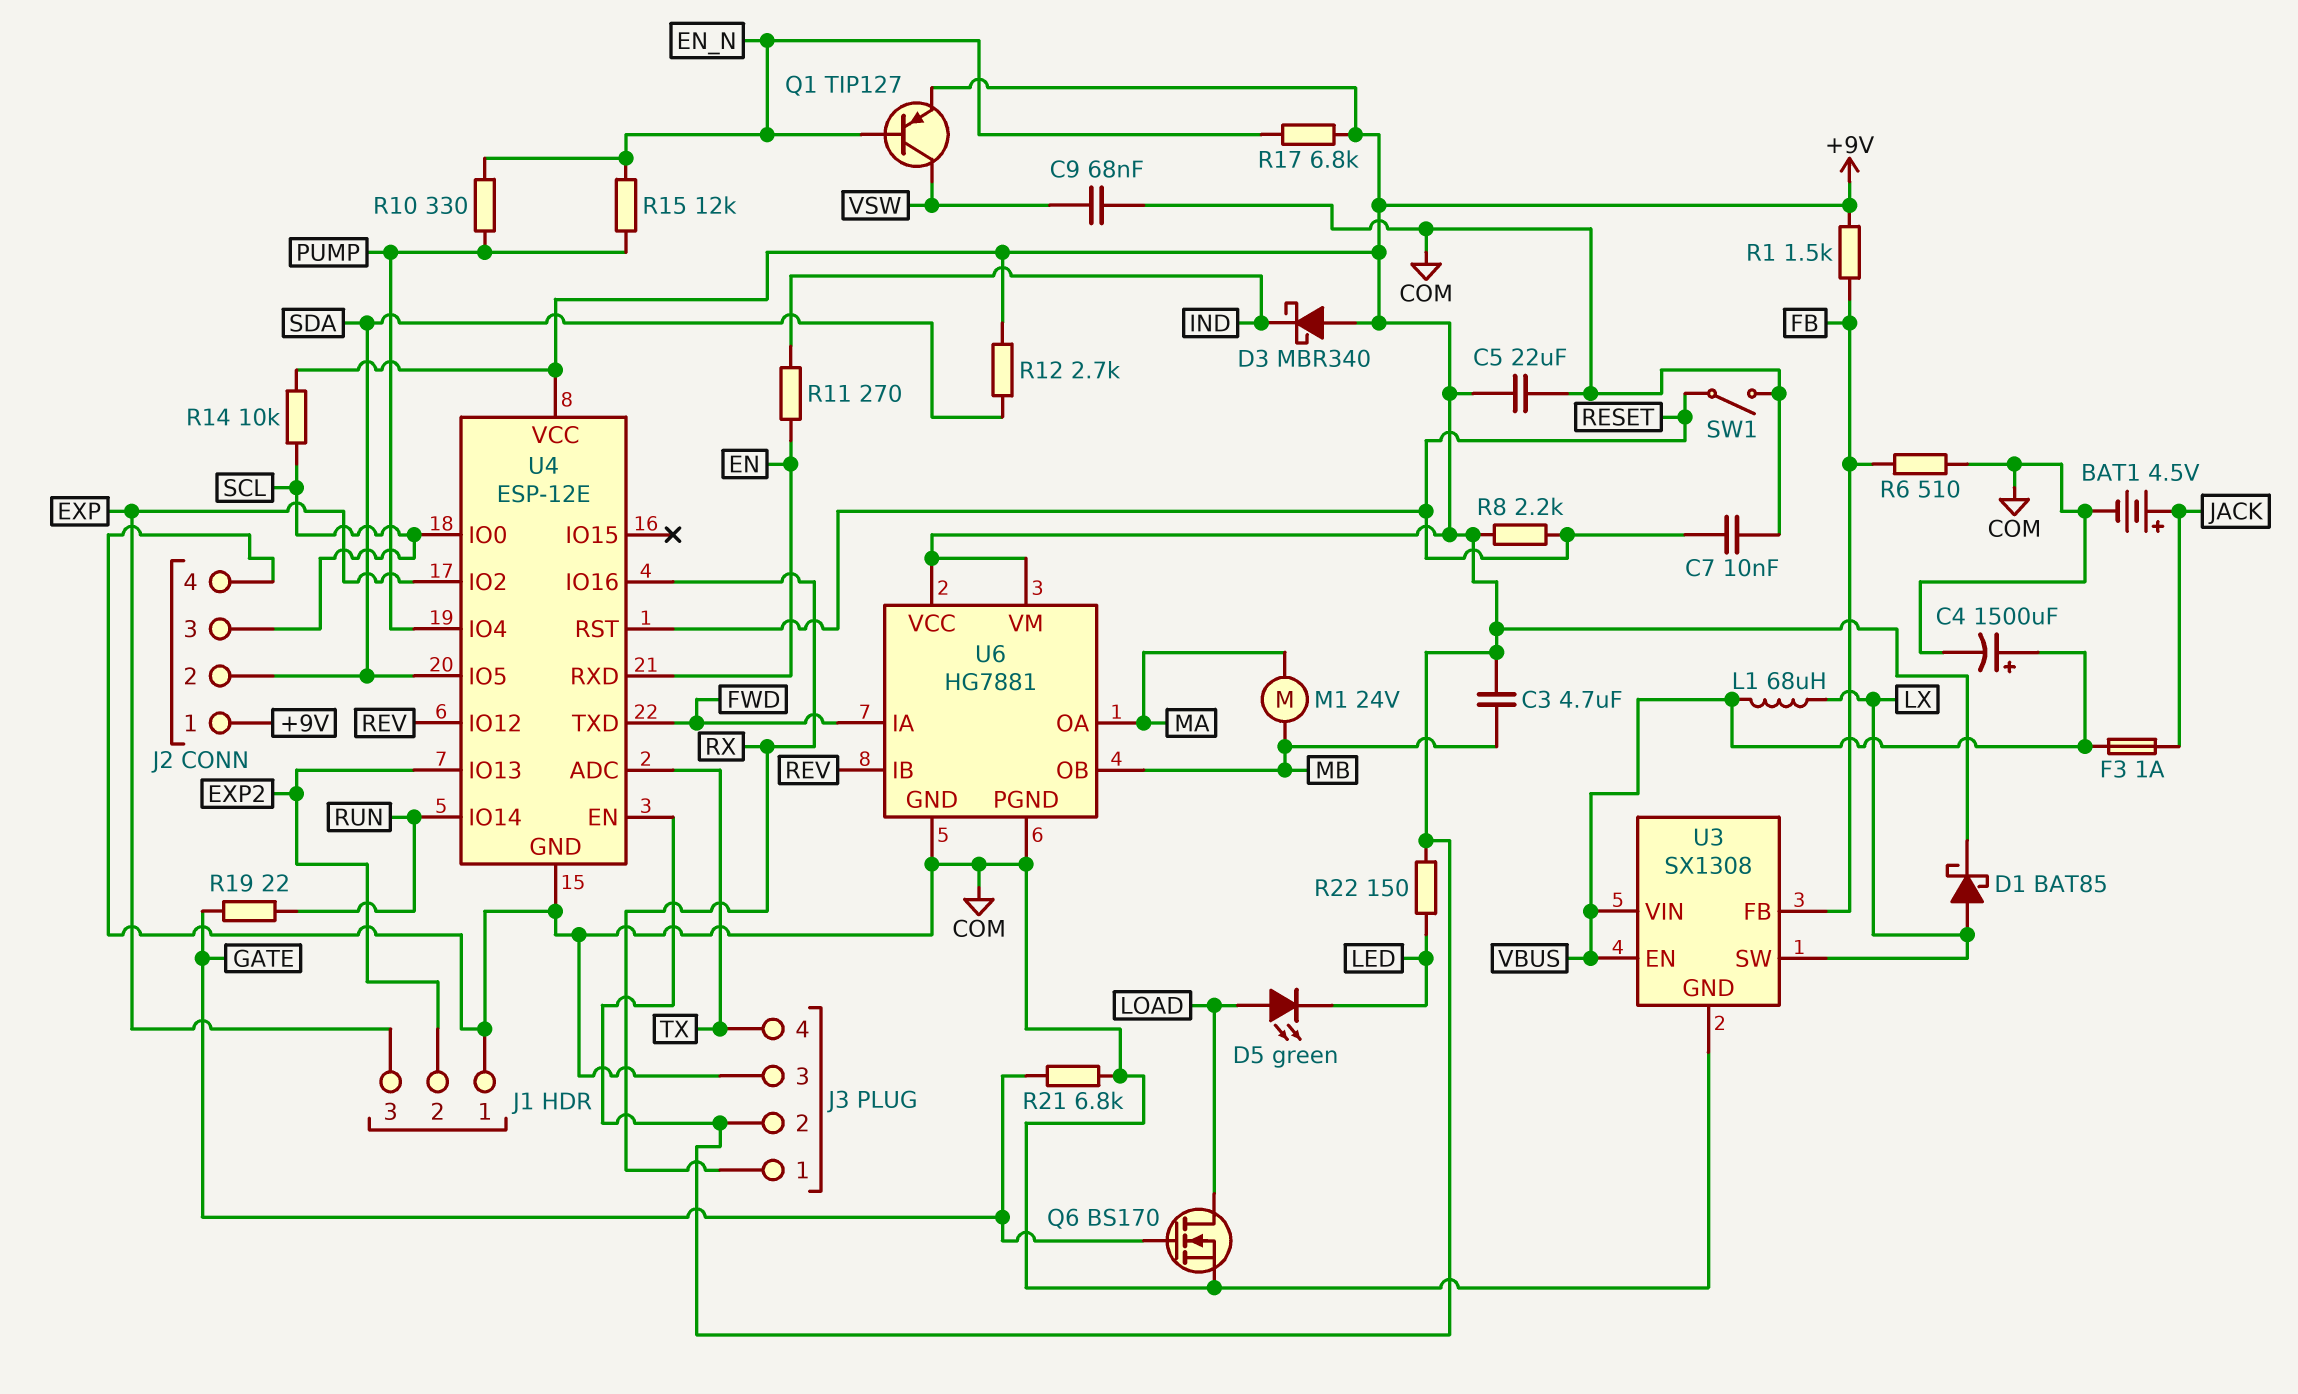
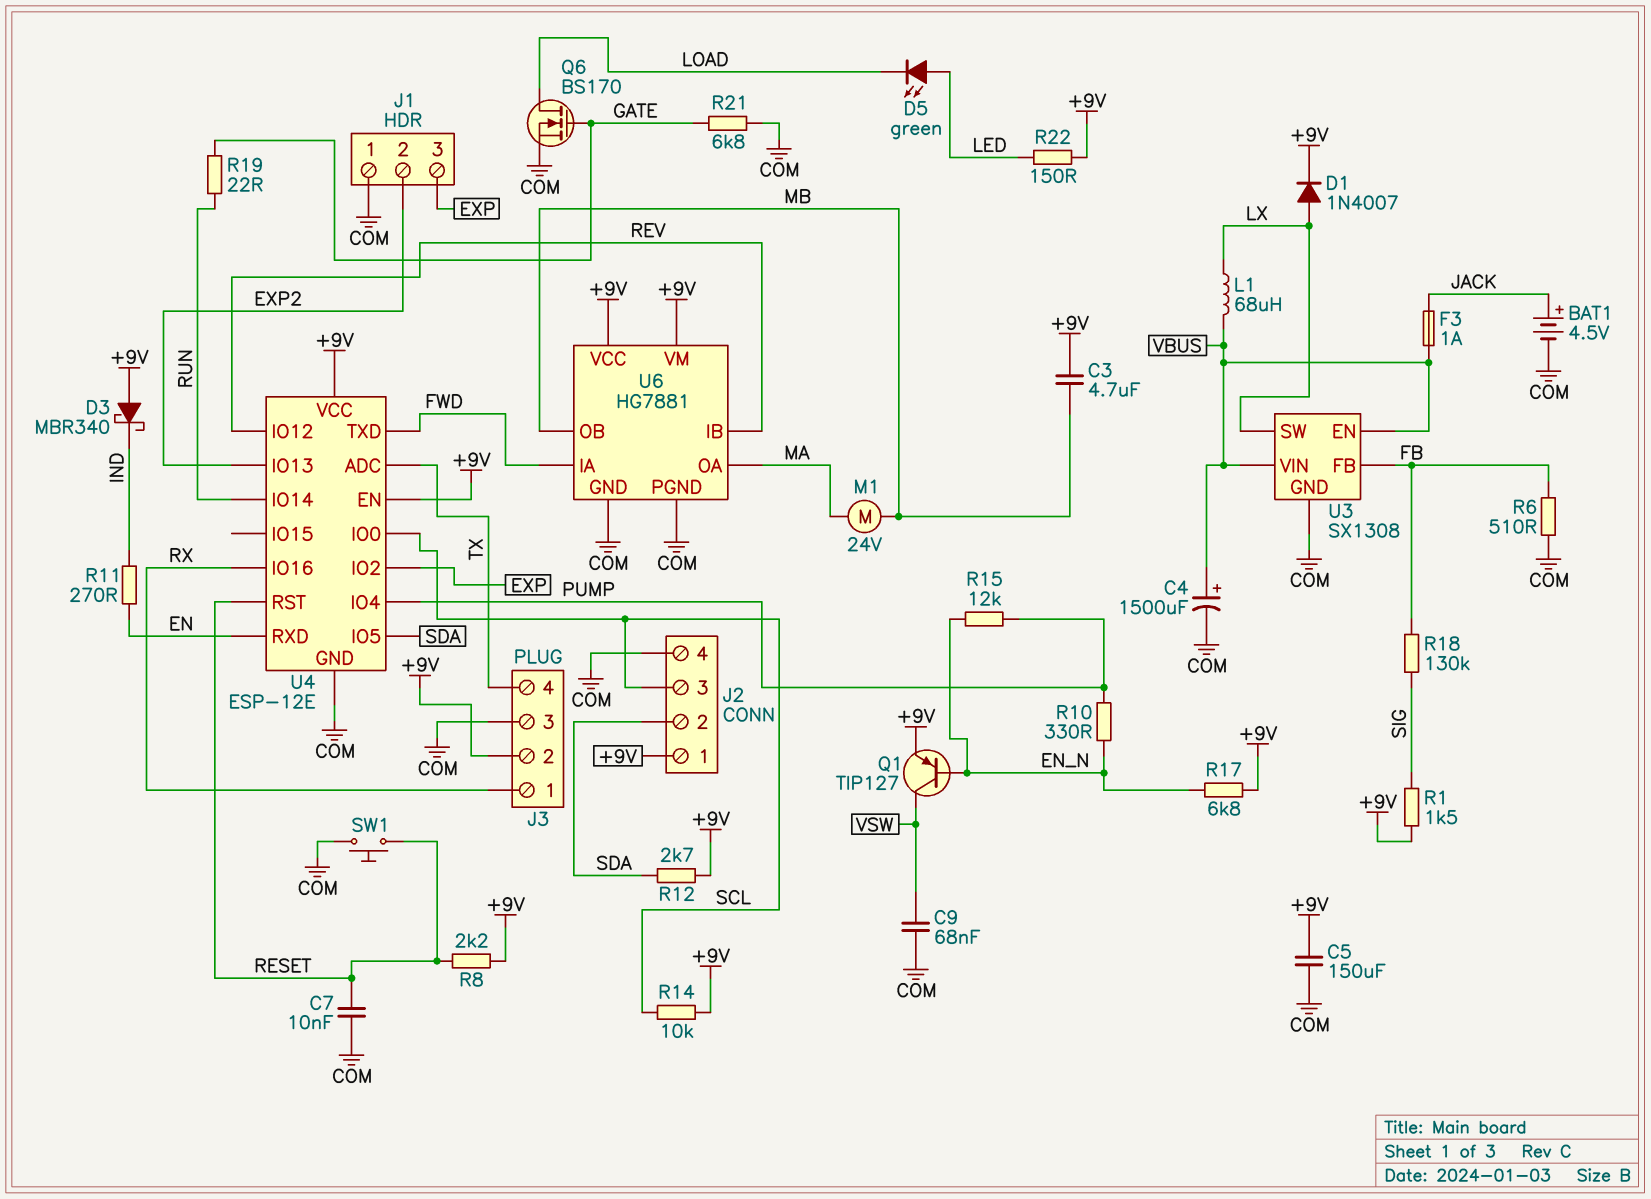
C5: 22uF (+9V, COM) -> 150uF (+9V, COM)
D1: schottky BAT85 (A LX, K +9V) -> diode 1N4007 (A LX, K +9V)
D5: LED green (A LOAD, K LED) -> LED green (A LED, K LOAD)
R1: 1.5k (+9V, FB) -> 1.5k (+9V, SIG)
R18: none -> 130k (FB, SIG)
SW1: switch (COM, RESET) -> button (COM, RESET)

